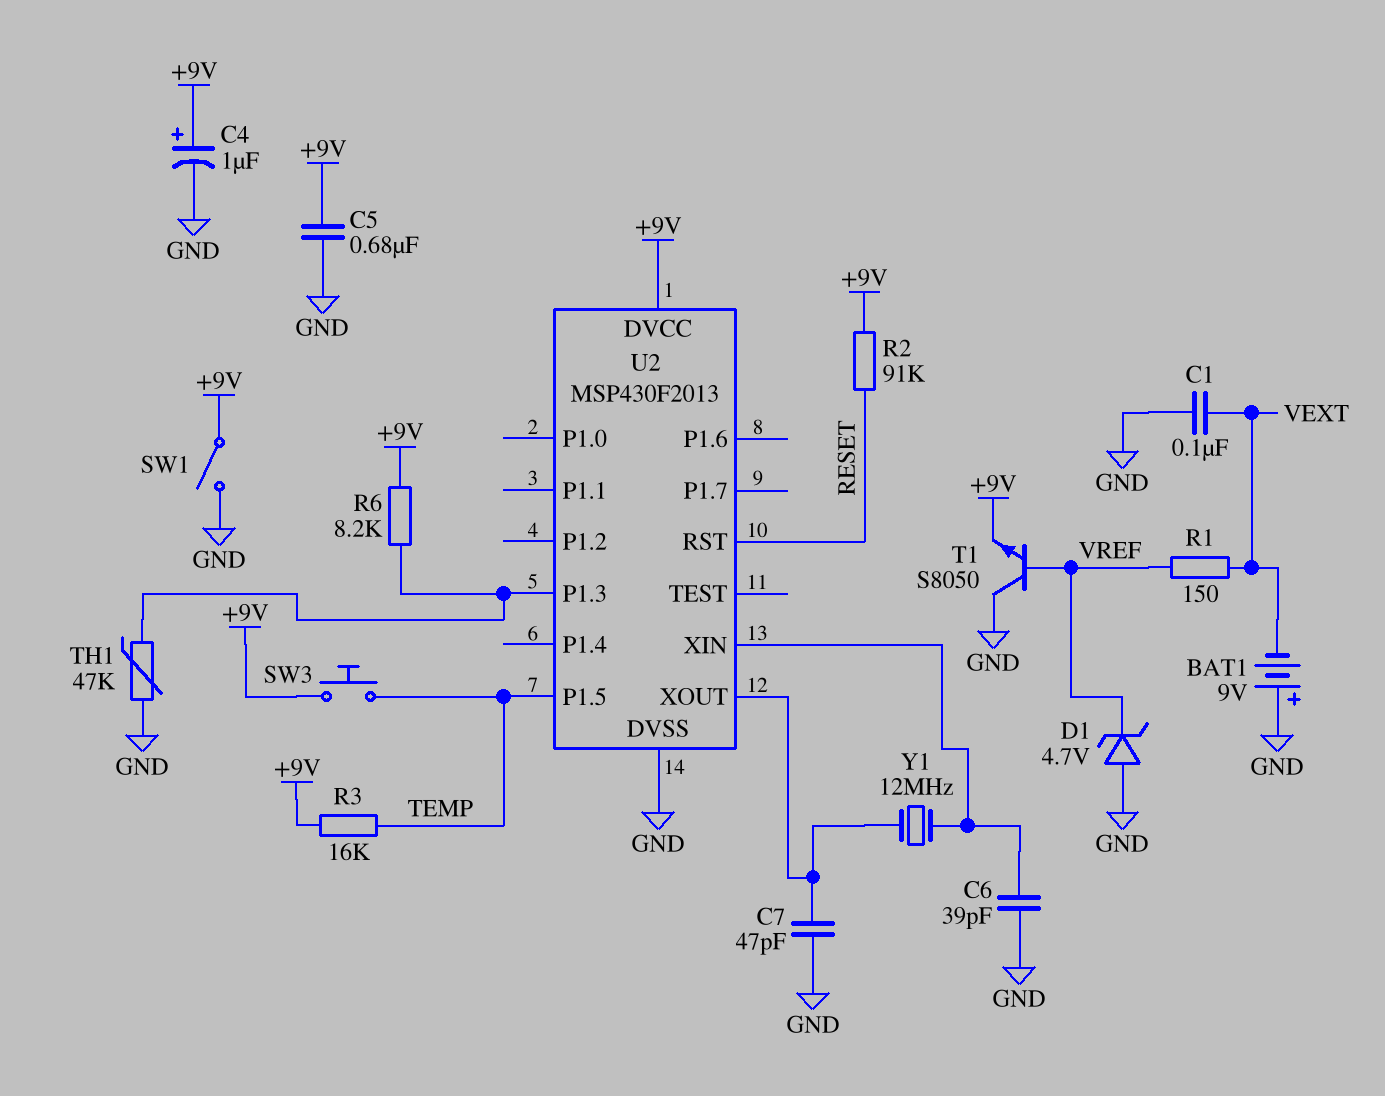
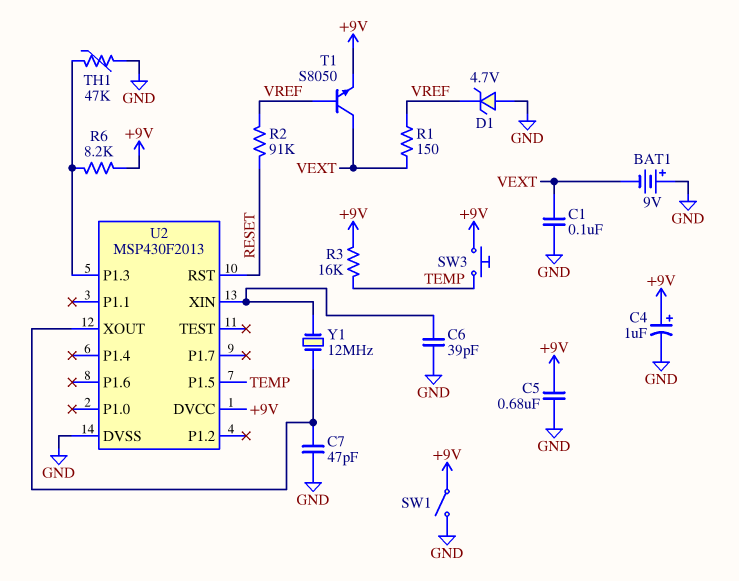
R2: 91k (+9V, RESET) -> 91k (RESET, VREF)
T1: NPN S8050 (B VREF, C GND, E +9V) -> NPN S8050 (B VREF, C VEXT, E +9V)

